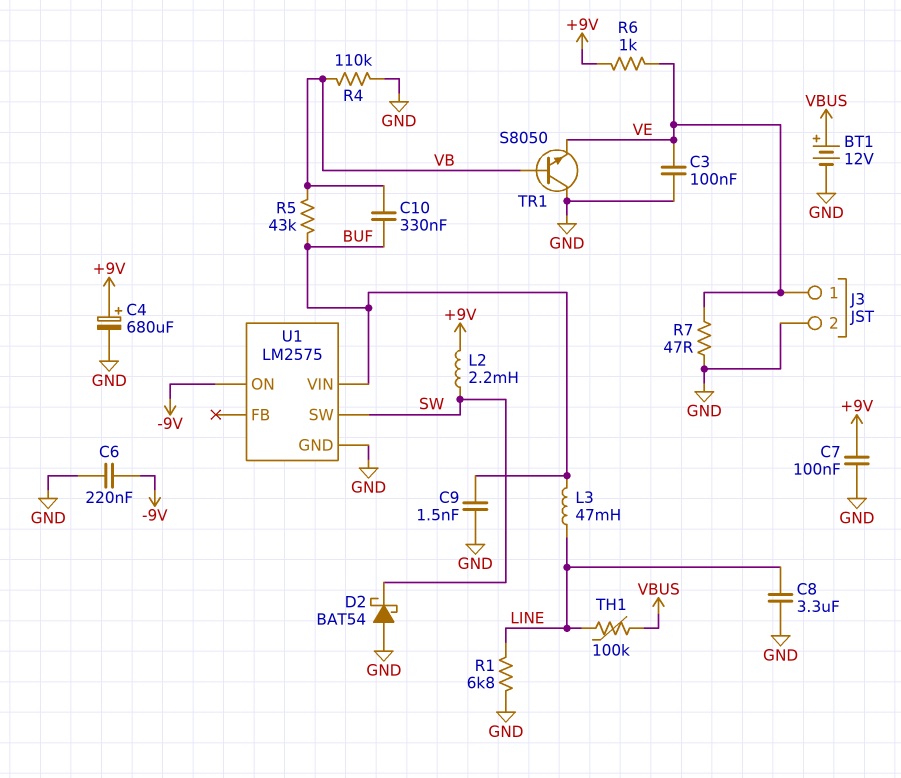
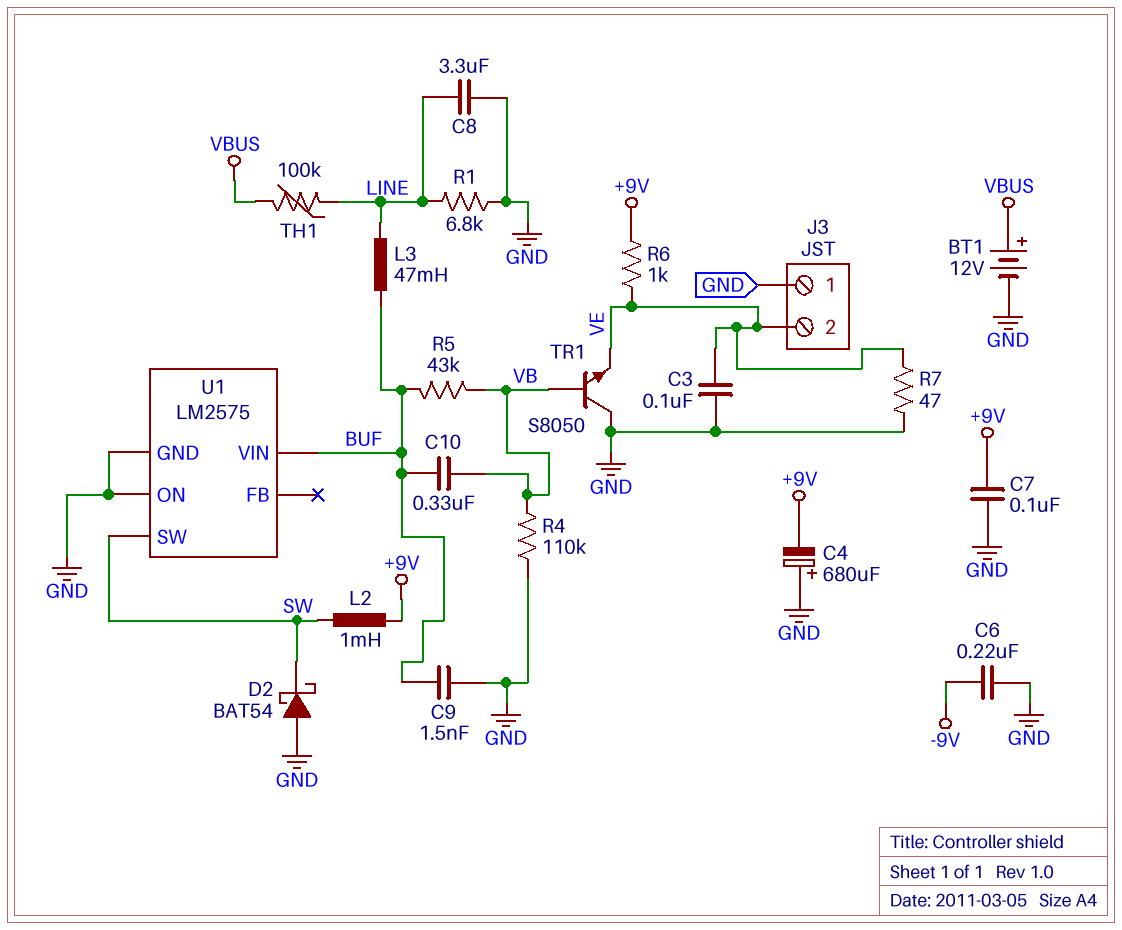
C4: 680uF (plus +9V, minus GND) -> 680uF (plus GND, minus +9V)
J3 pin 1: VE -> GND
J3 pin 2: GND -> VE
L2: 2.2mH (+9V, SW) -> 1mH (+9V, SW)
U1 pin ON: -9V -> GND

